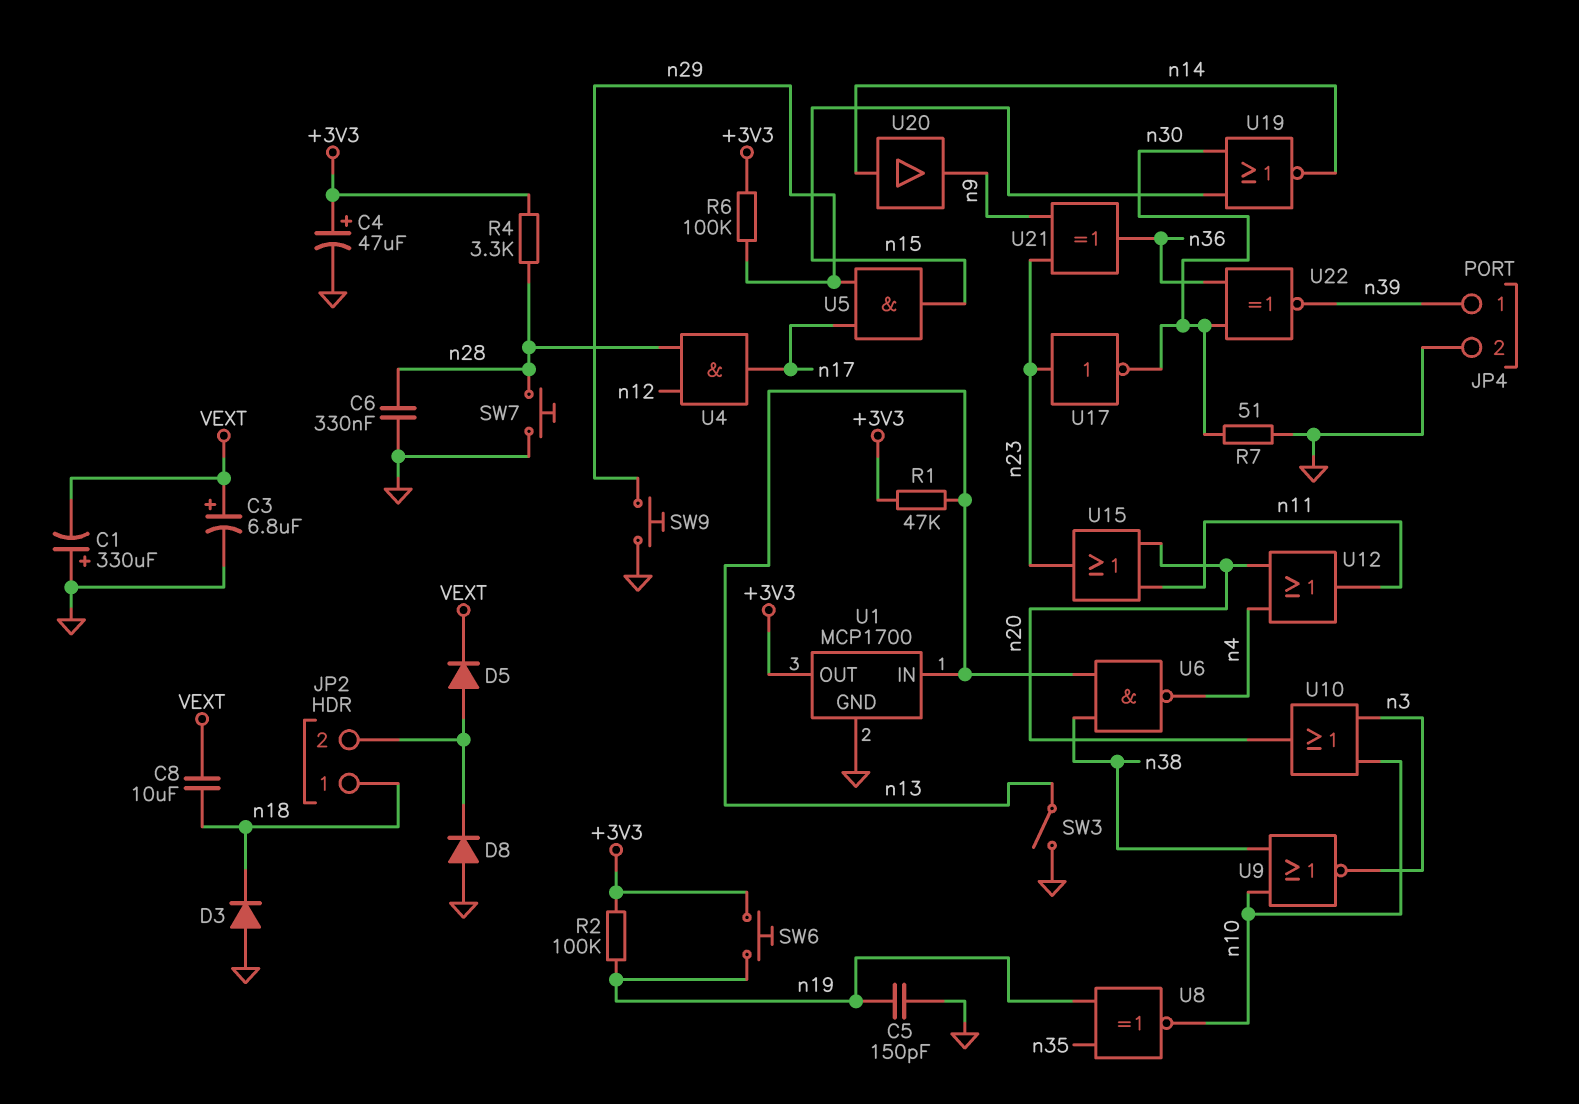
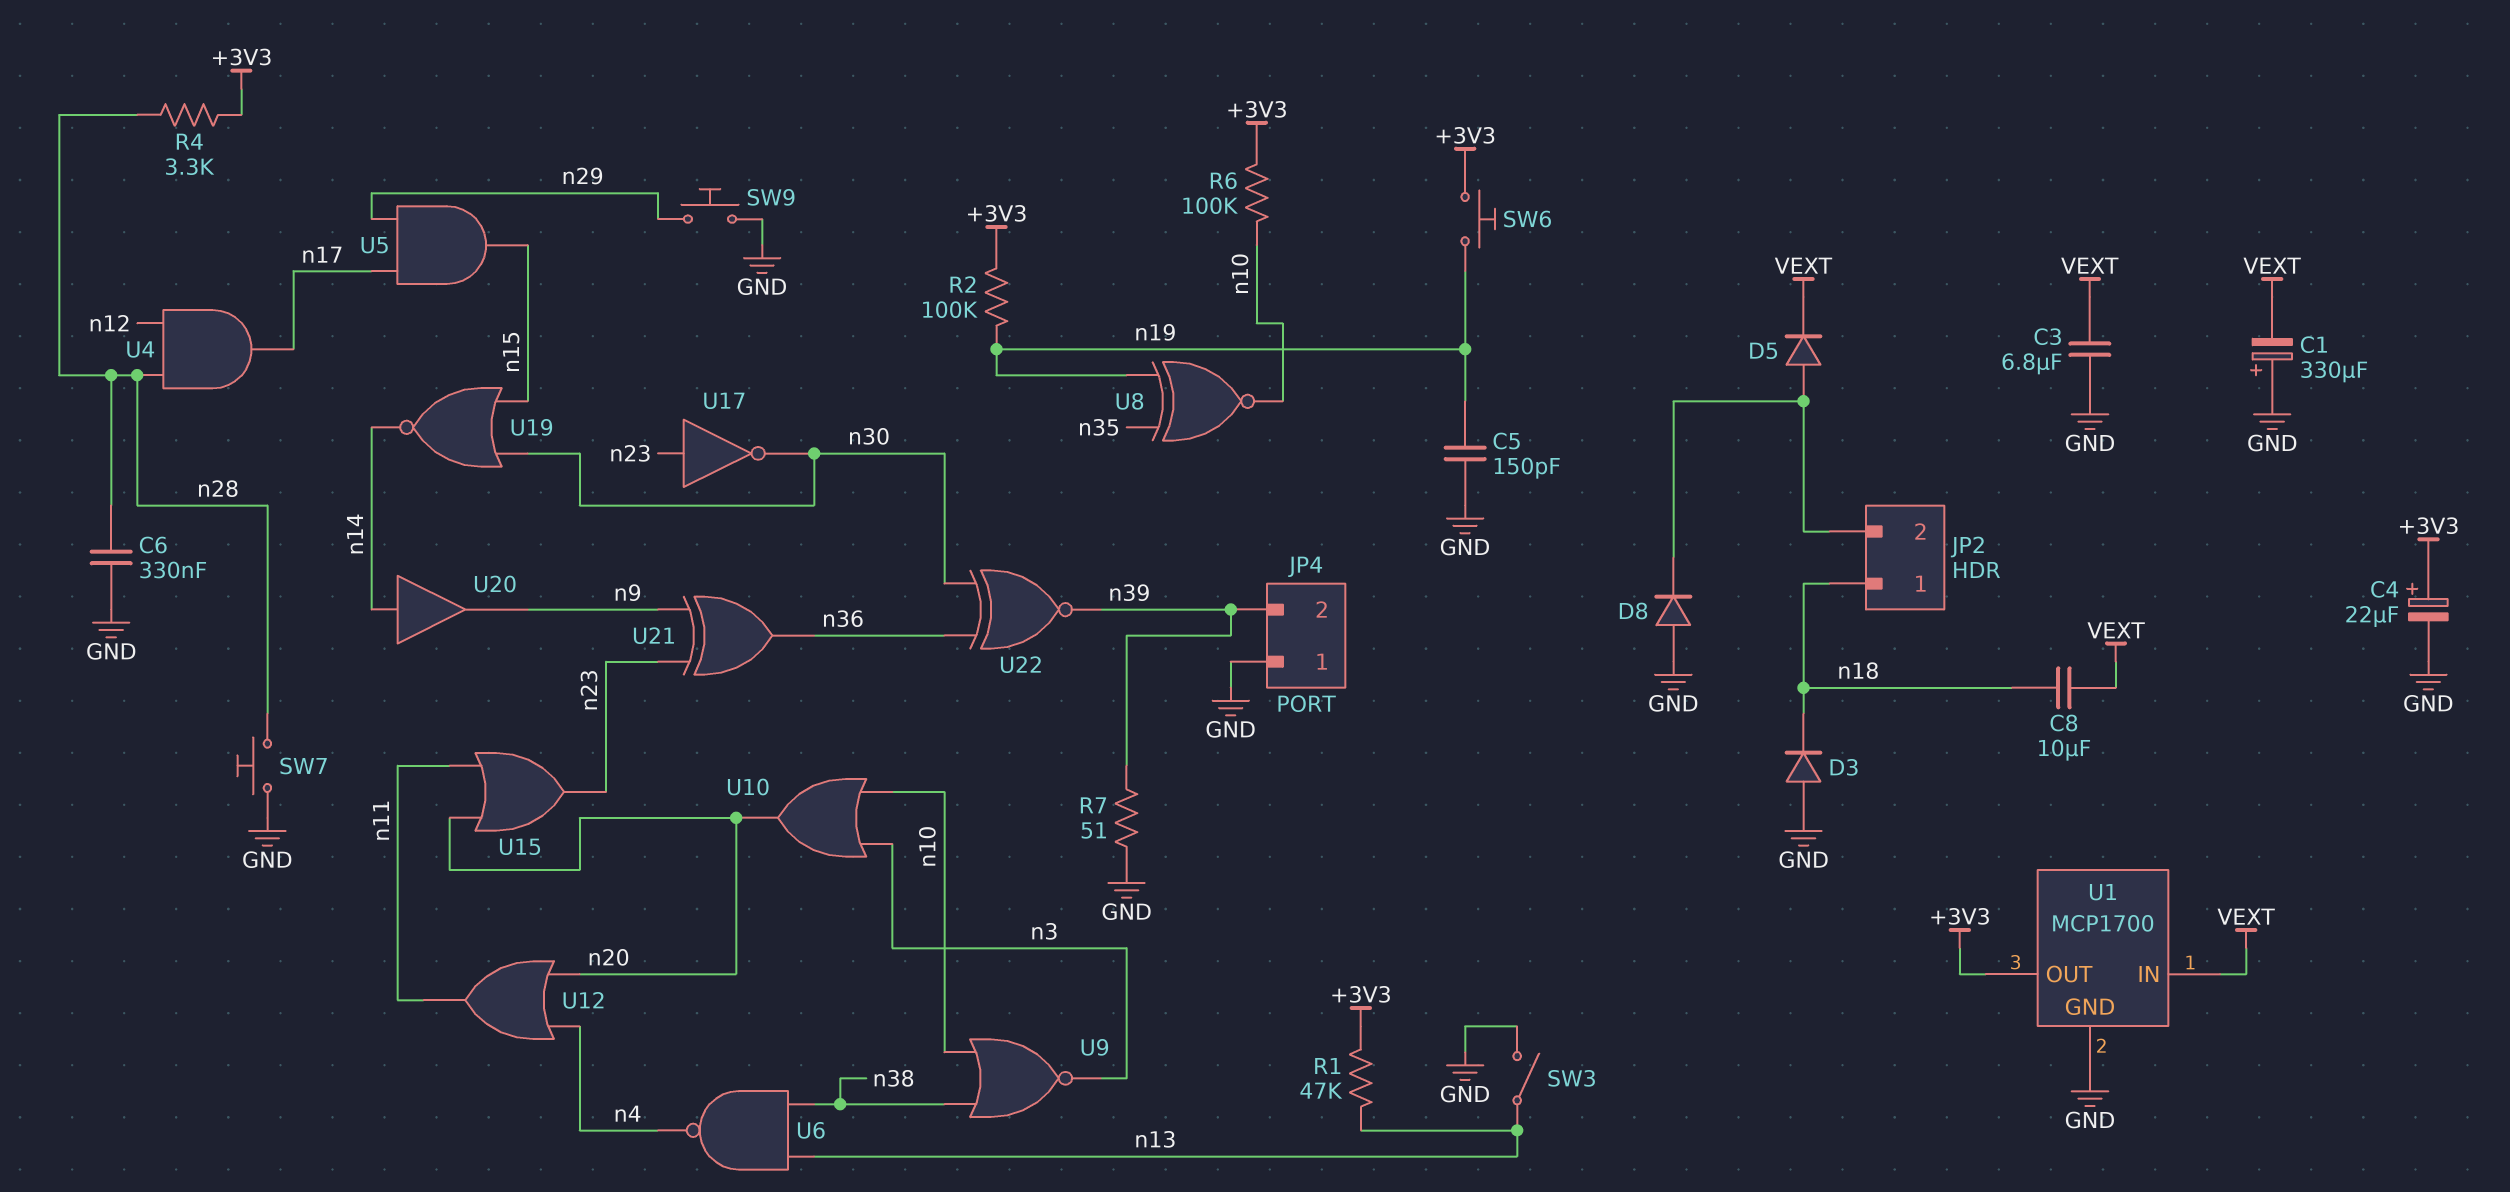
C3: 6.8uF (plus VEXT, minus GND) -> 6.8uF (GND, VEXT)
C4: 47uF (plus +3V3, minus GND) -> 22uF (plus +3V3, minus GND)
JP4 pin 1: n39 -> GND
JP4 pin 2: GND -> n39
R6: 100k (+3V3, n29) -> 100k (+3V3, n10)
R7: 51 (GND, n30) -> 51 (GND, n39)
U1 pin IN: n13 -> VEXT

